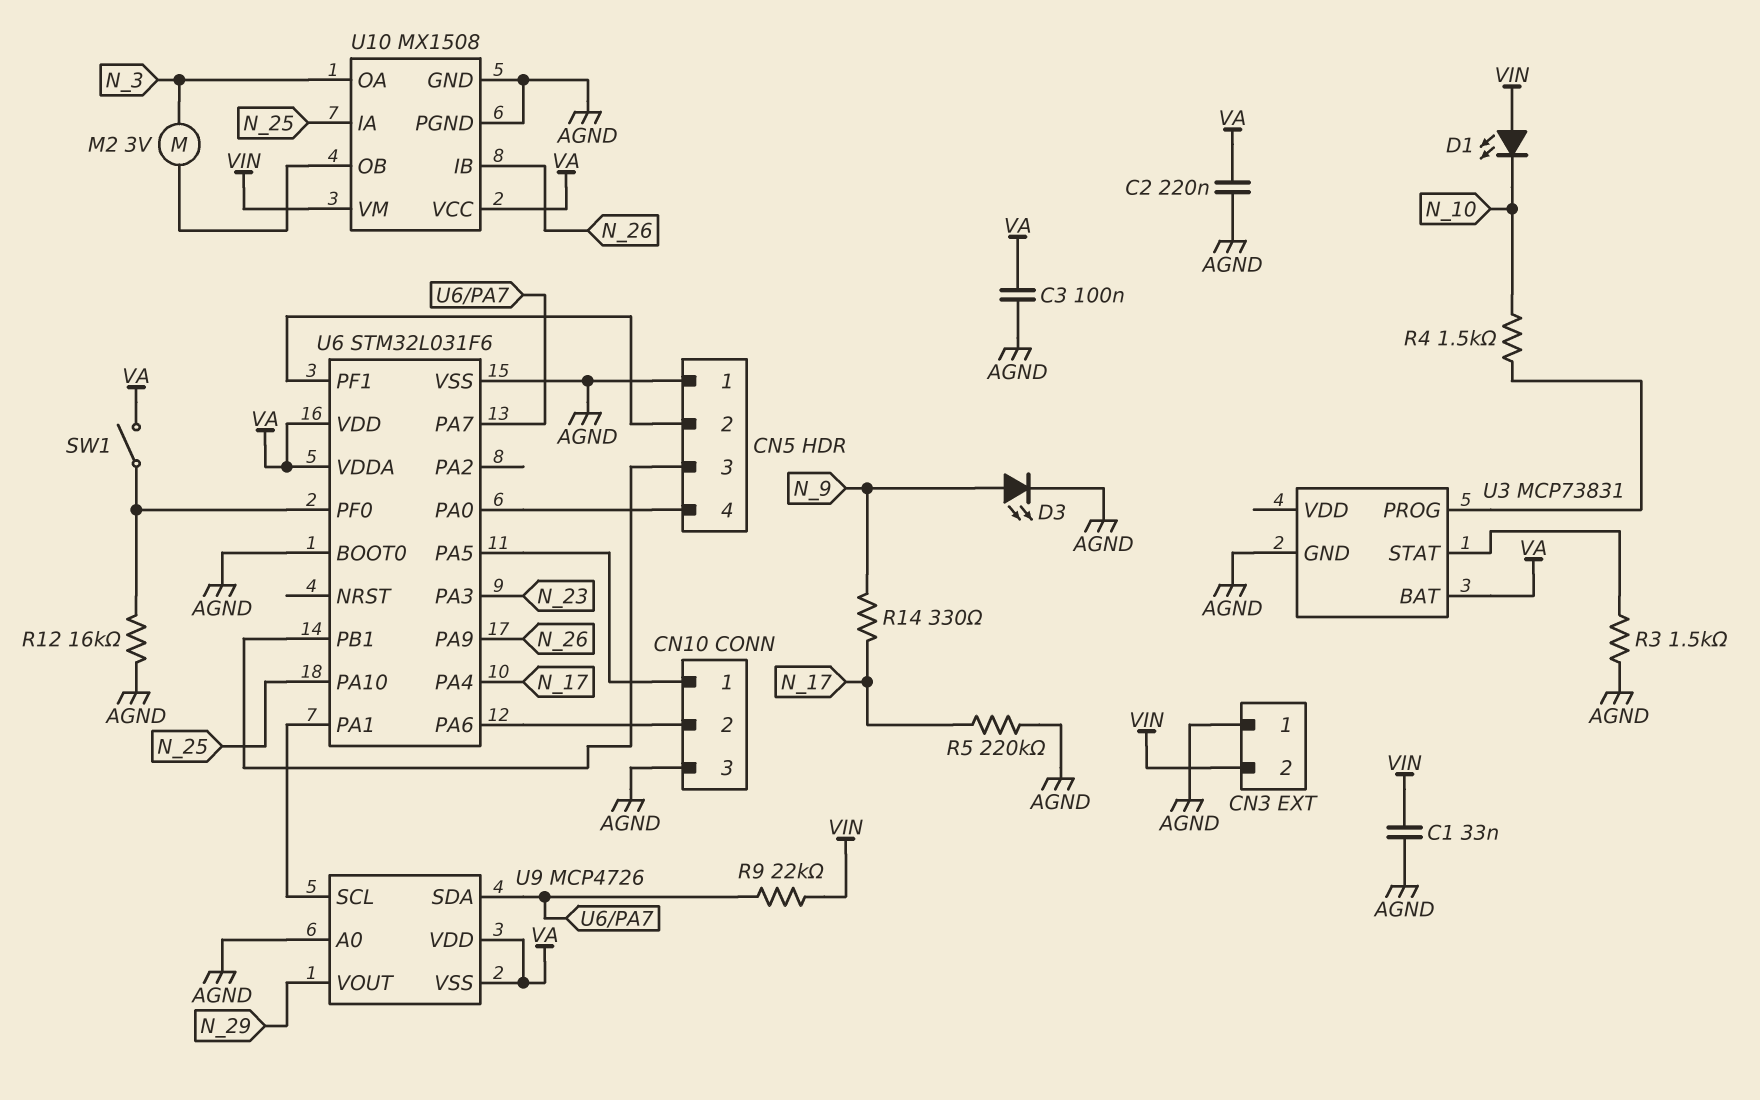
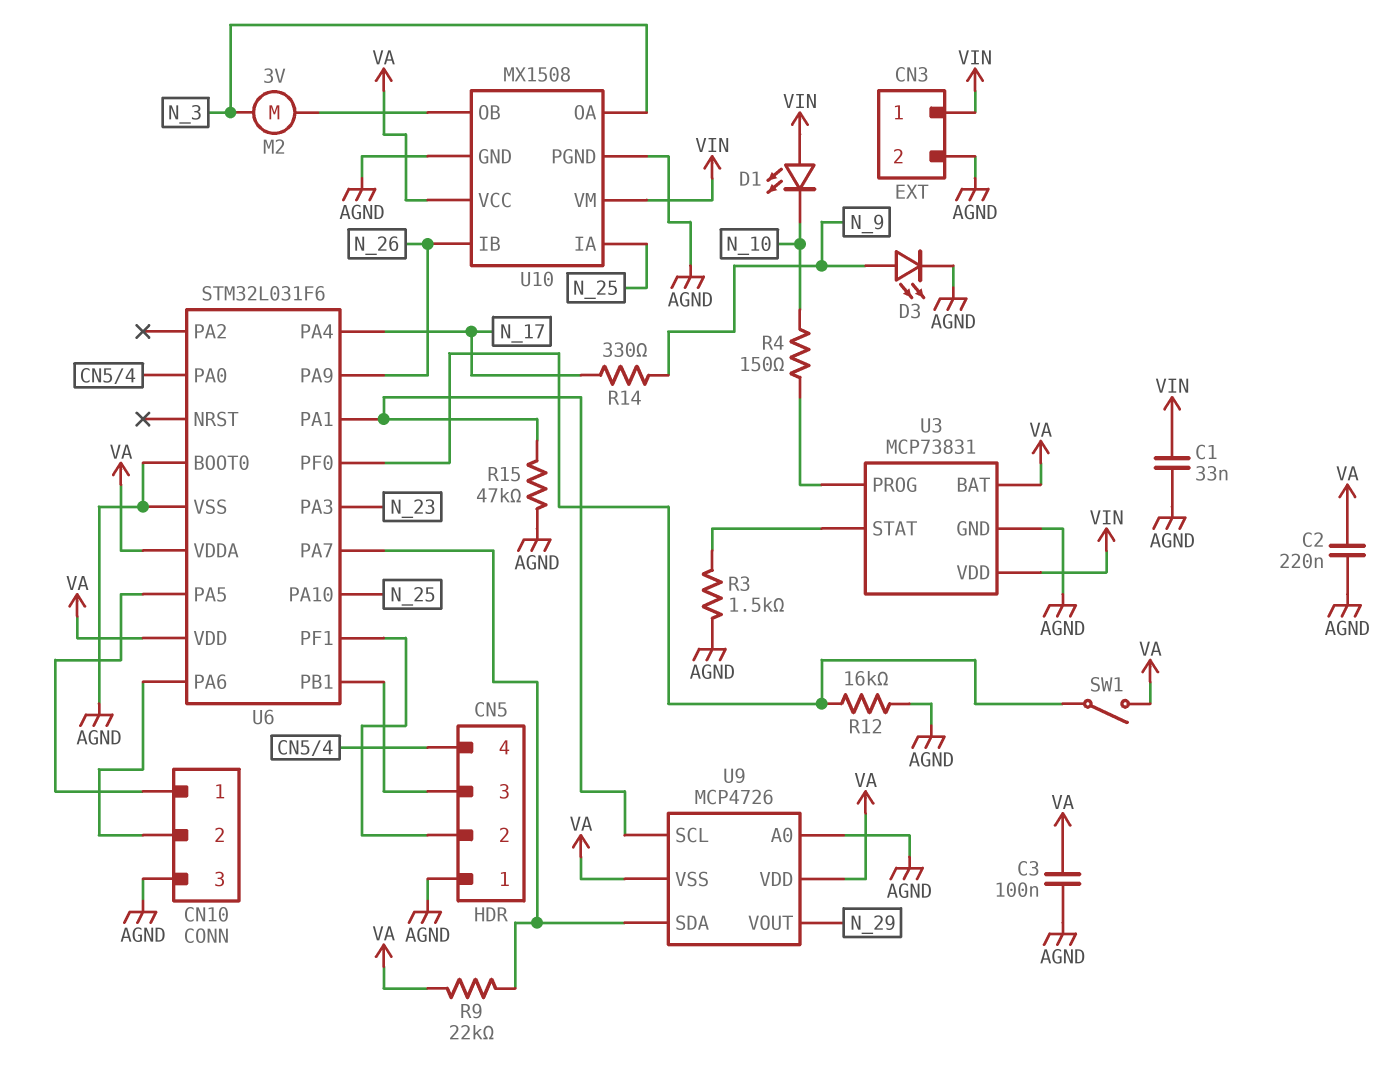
CN3 pin 1: AGND -> VIN
CN3 pin 2: VIN -> AGND
R4: 1.5k (N_10, U3/PROG) -> 150 (N_10, U3/PROG)
R5: 220k (AGND, N_17) -> none
R9: 22k (U6/PA7, VIN) -> 22k (U6/PA7, VA)
R15: none -> 47k (AGND, U6/PA1)
U3 pin VDD: none -> VIN

